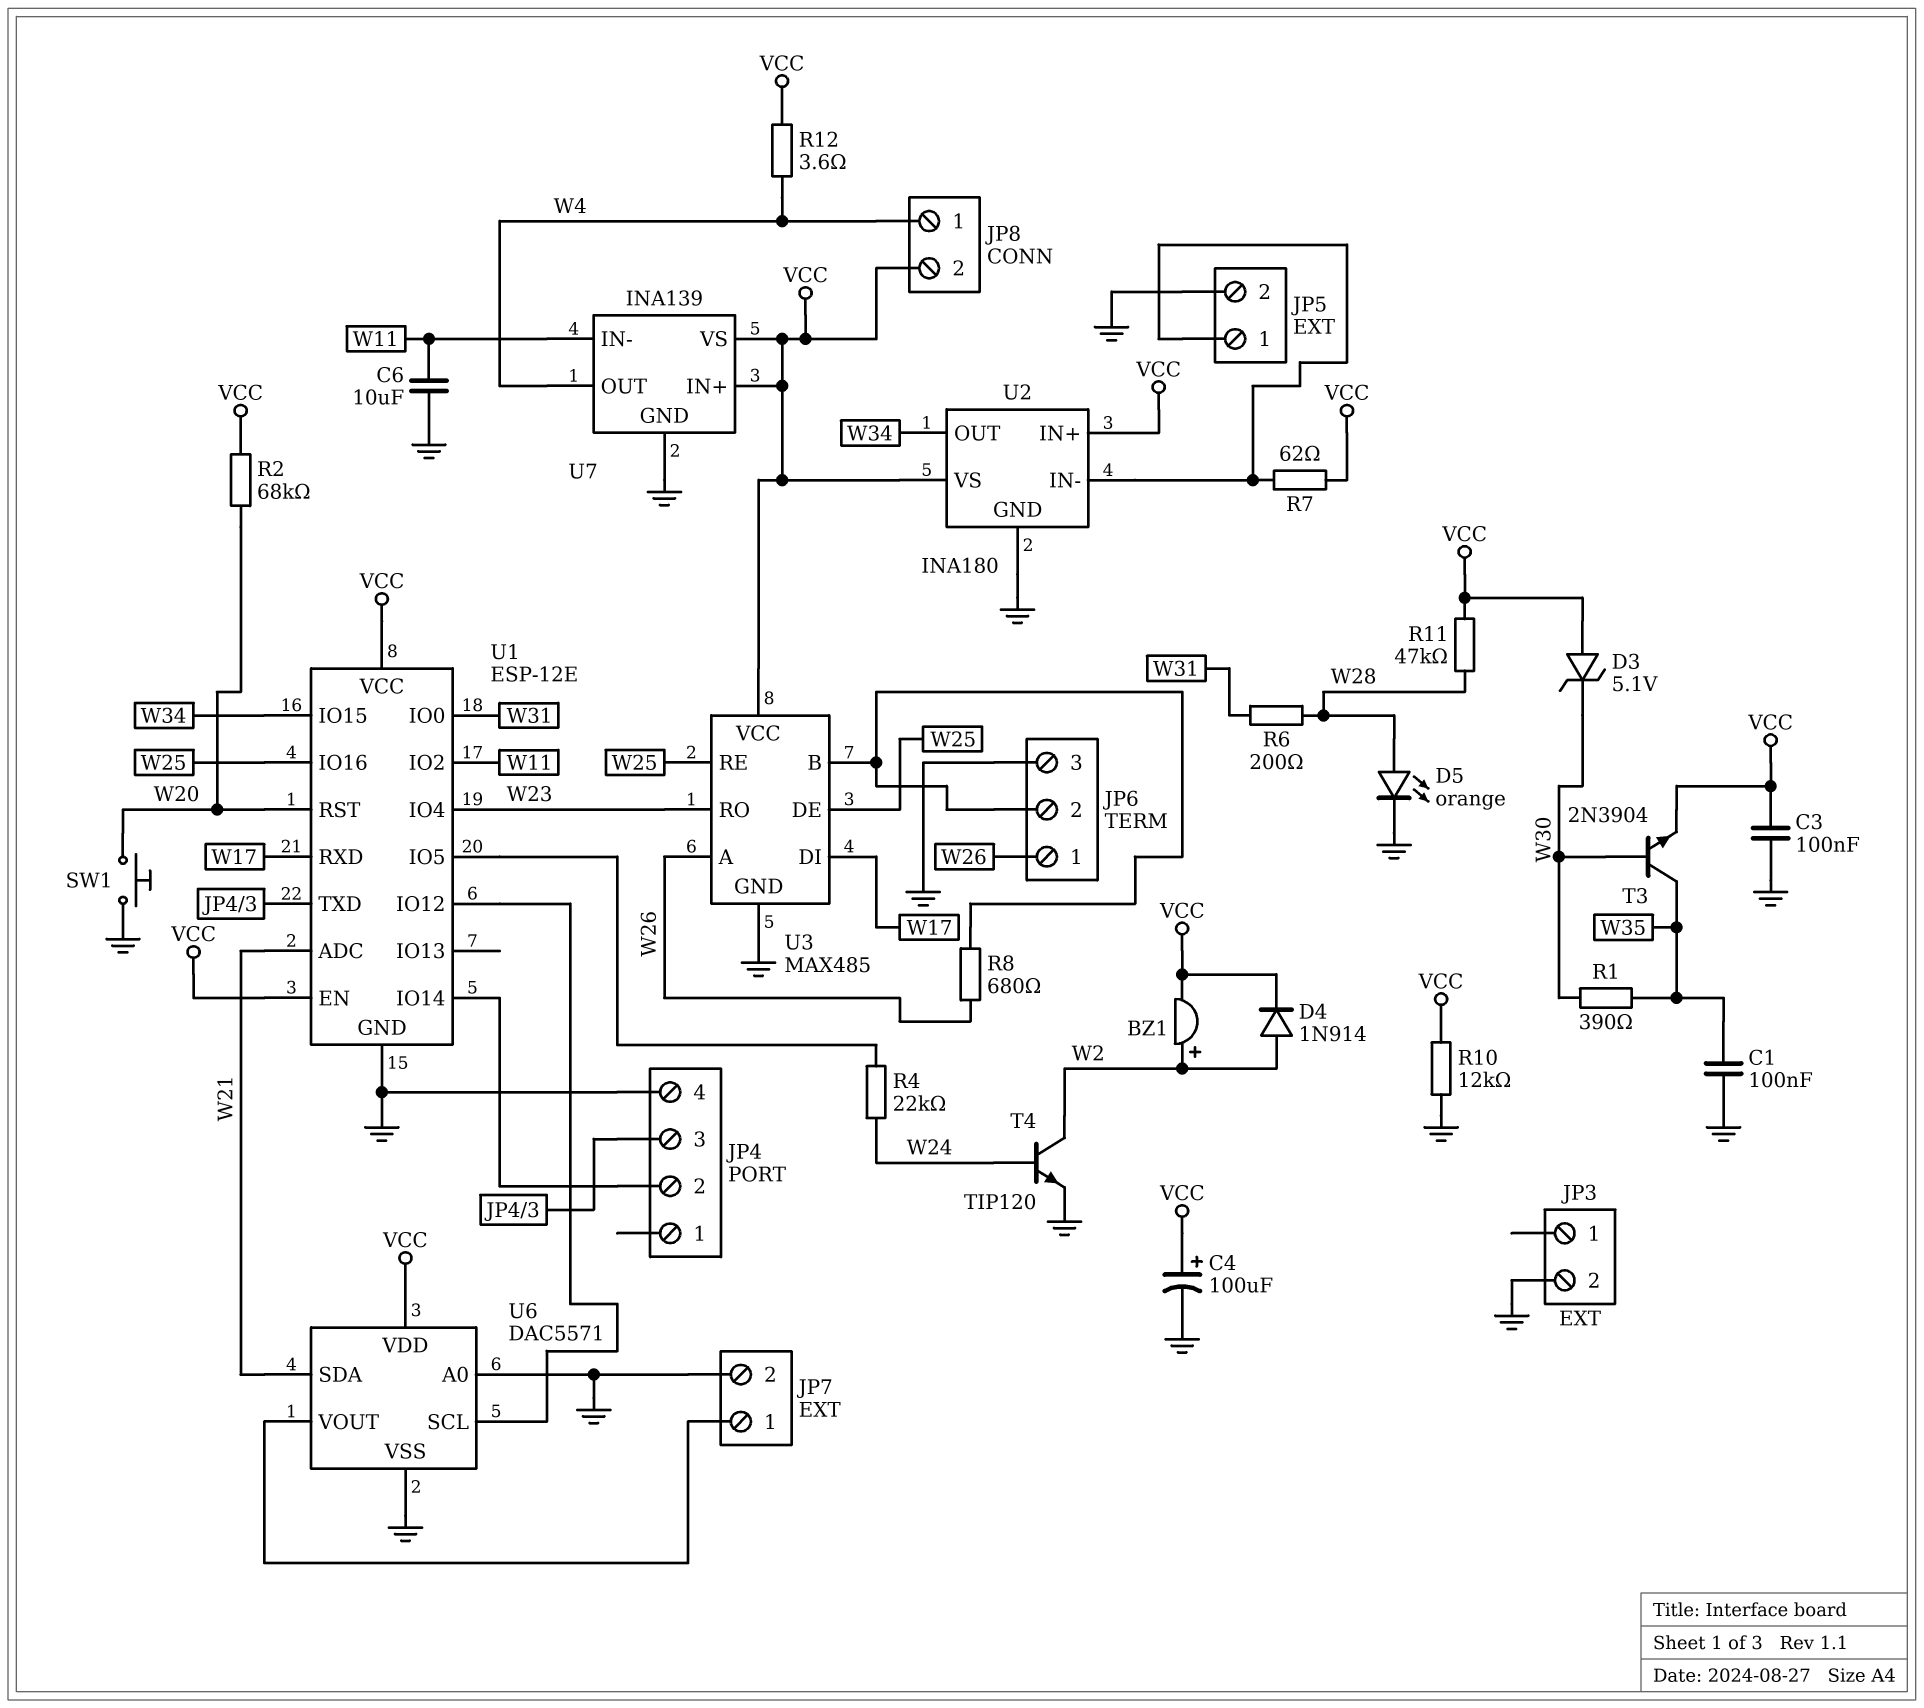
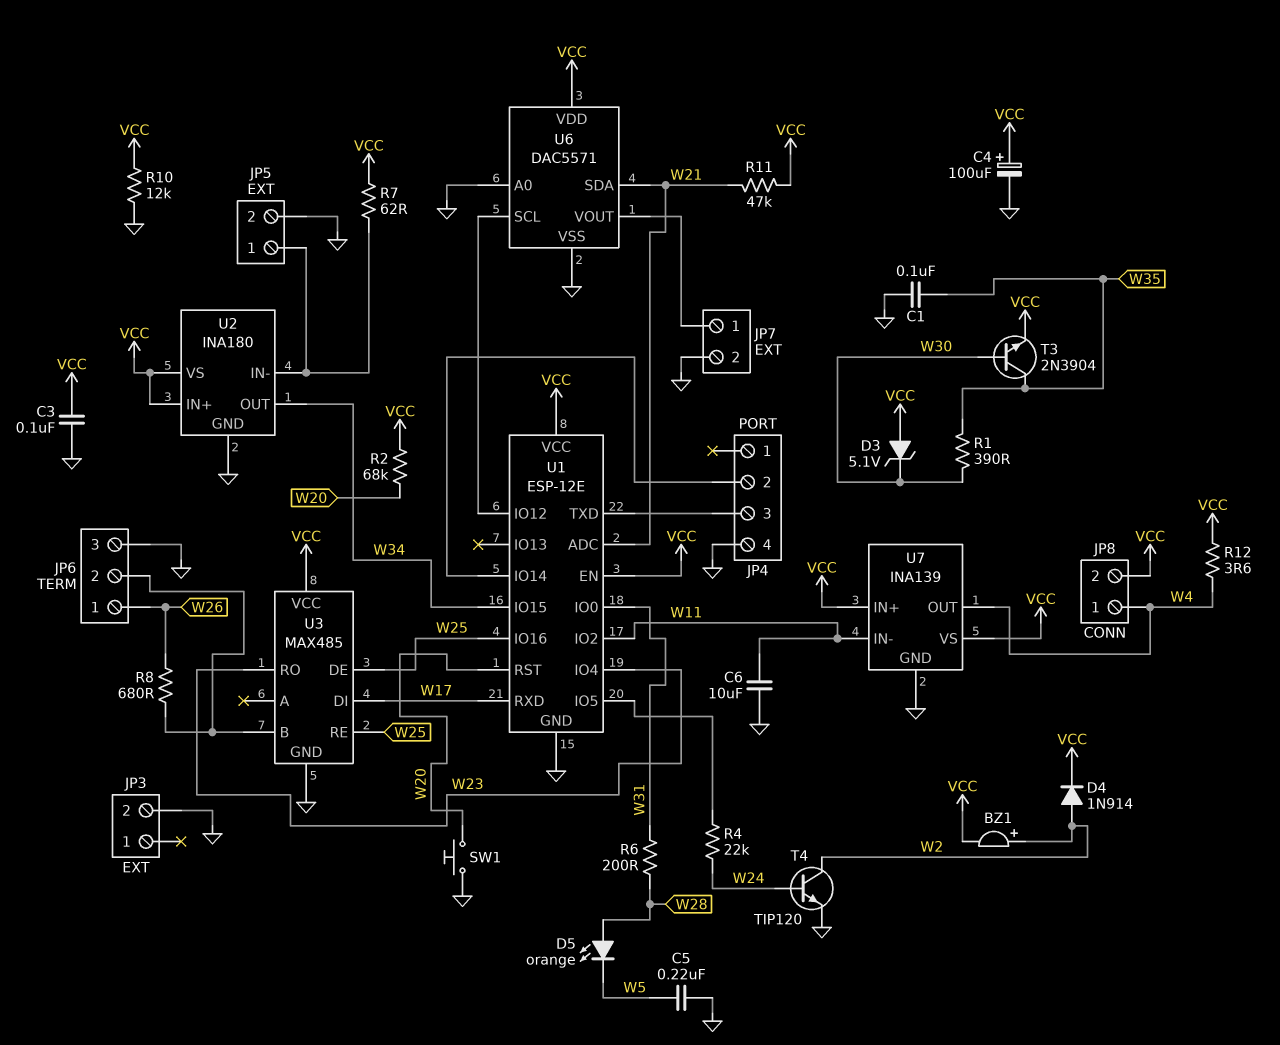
C5: none -> 220nF (GND, W5)
D5: LED orange (A W28, K GND) -> LED orange (A W28, K W5)
R11: 47k (VCC, W28) -> 47k (VCC, W21)
U3 pin A: W26 -> none

